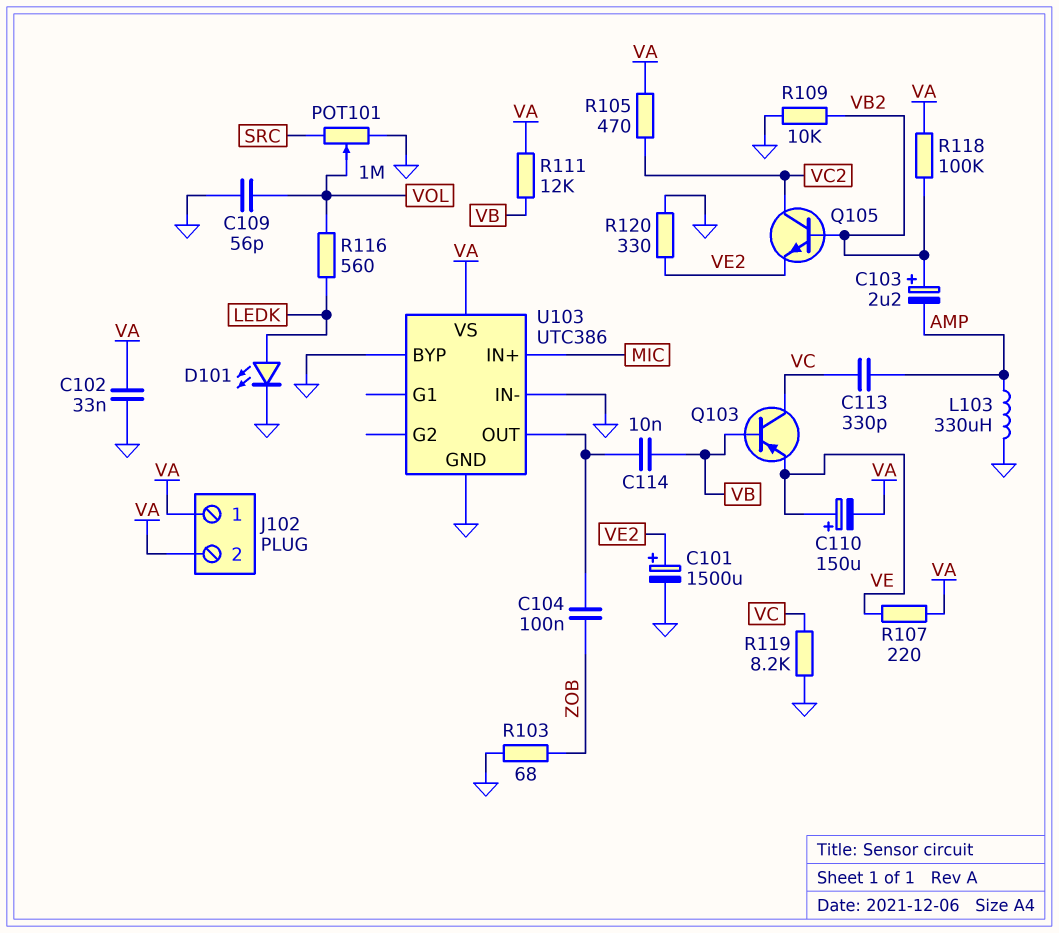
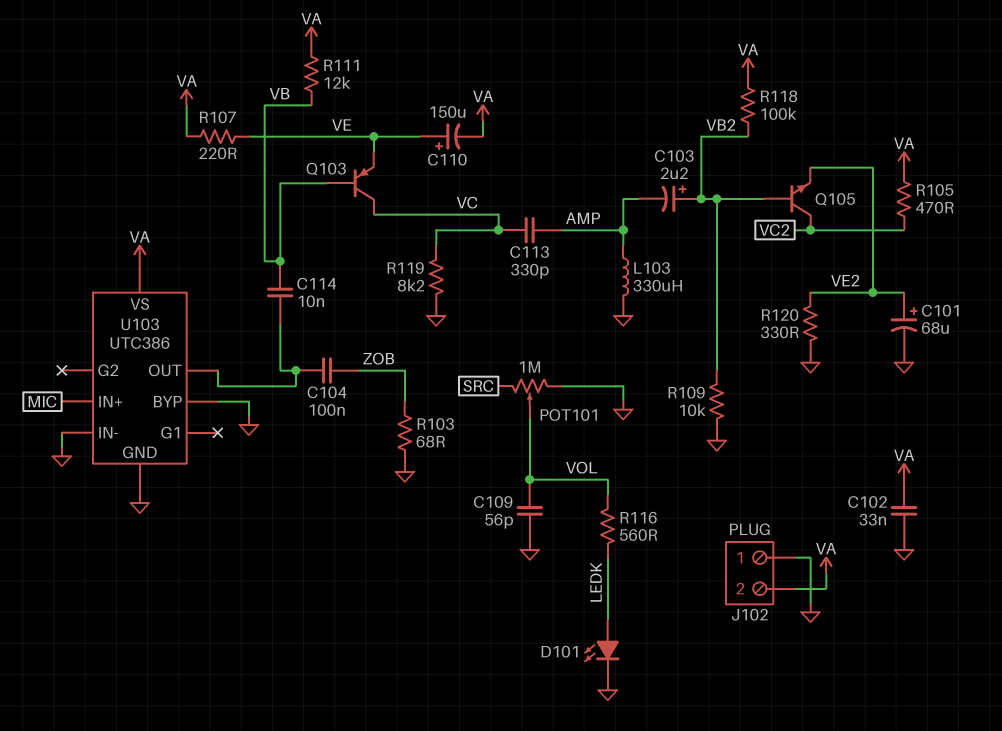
C101: 1500uF (plus VE2, minus GND) -> 68uF (plus VE2, minus GND)
J102 pin 1: VA -> GND

